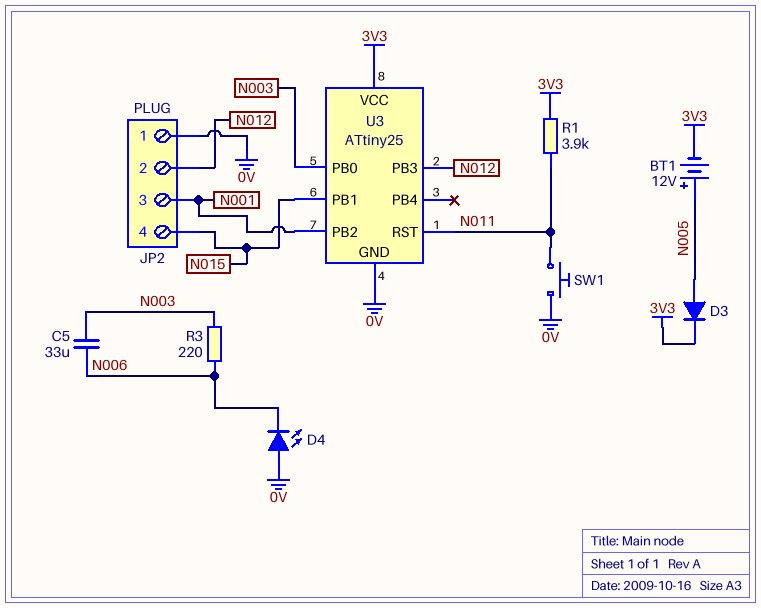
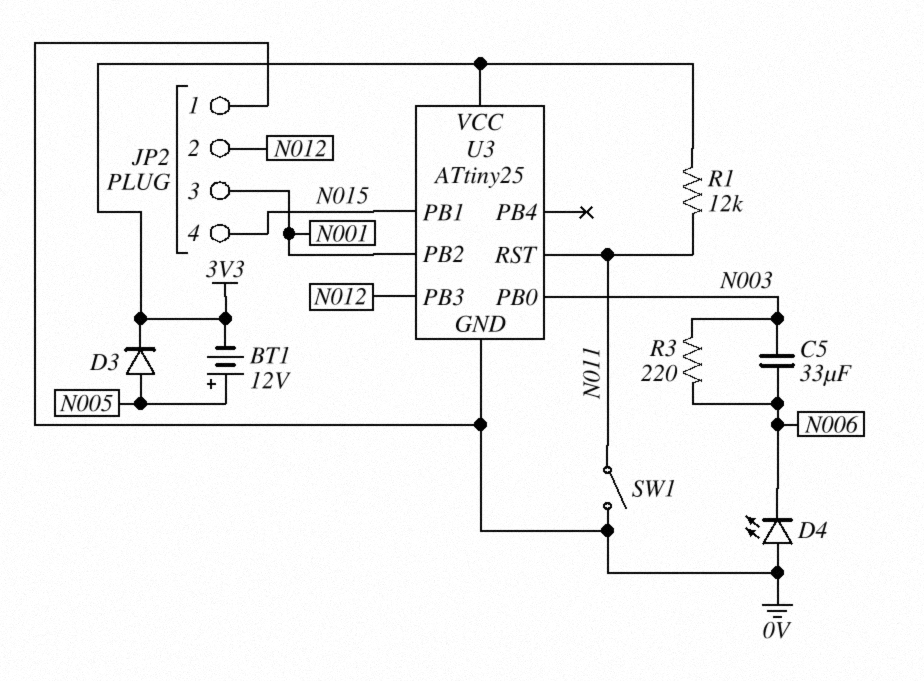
R1: 3.9k (3V3, N011) -> 12k (3V3, N011)
SW1: button (0V, N011) -> switch (0V, N011)

